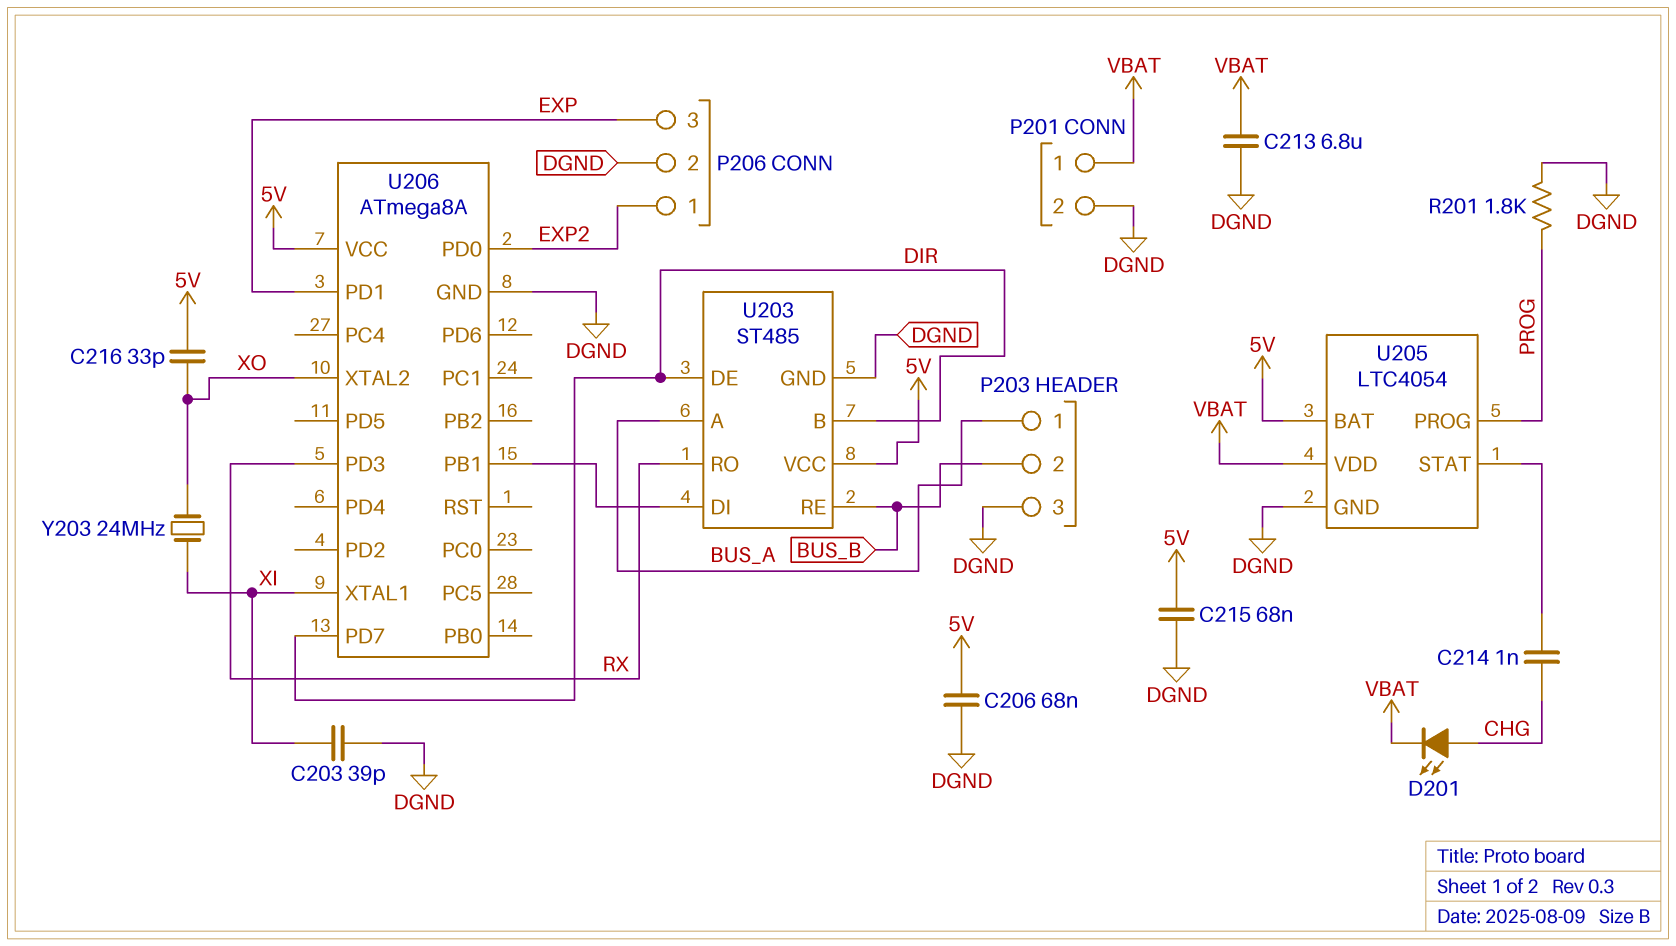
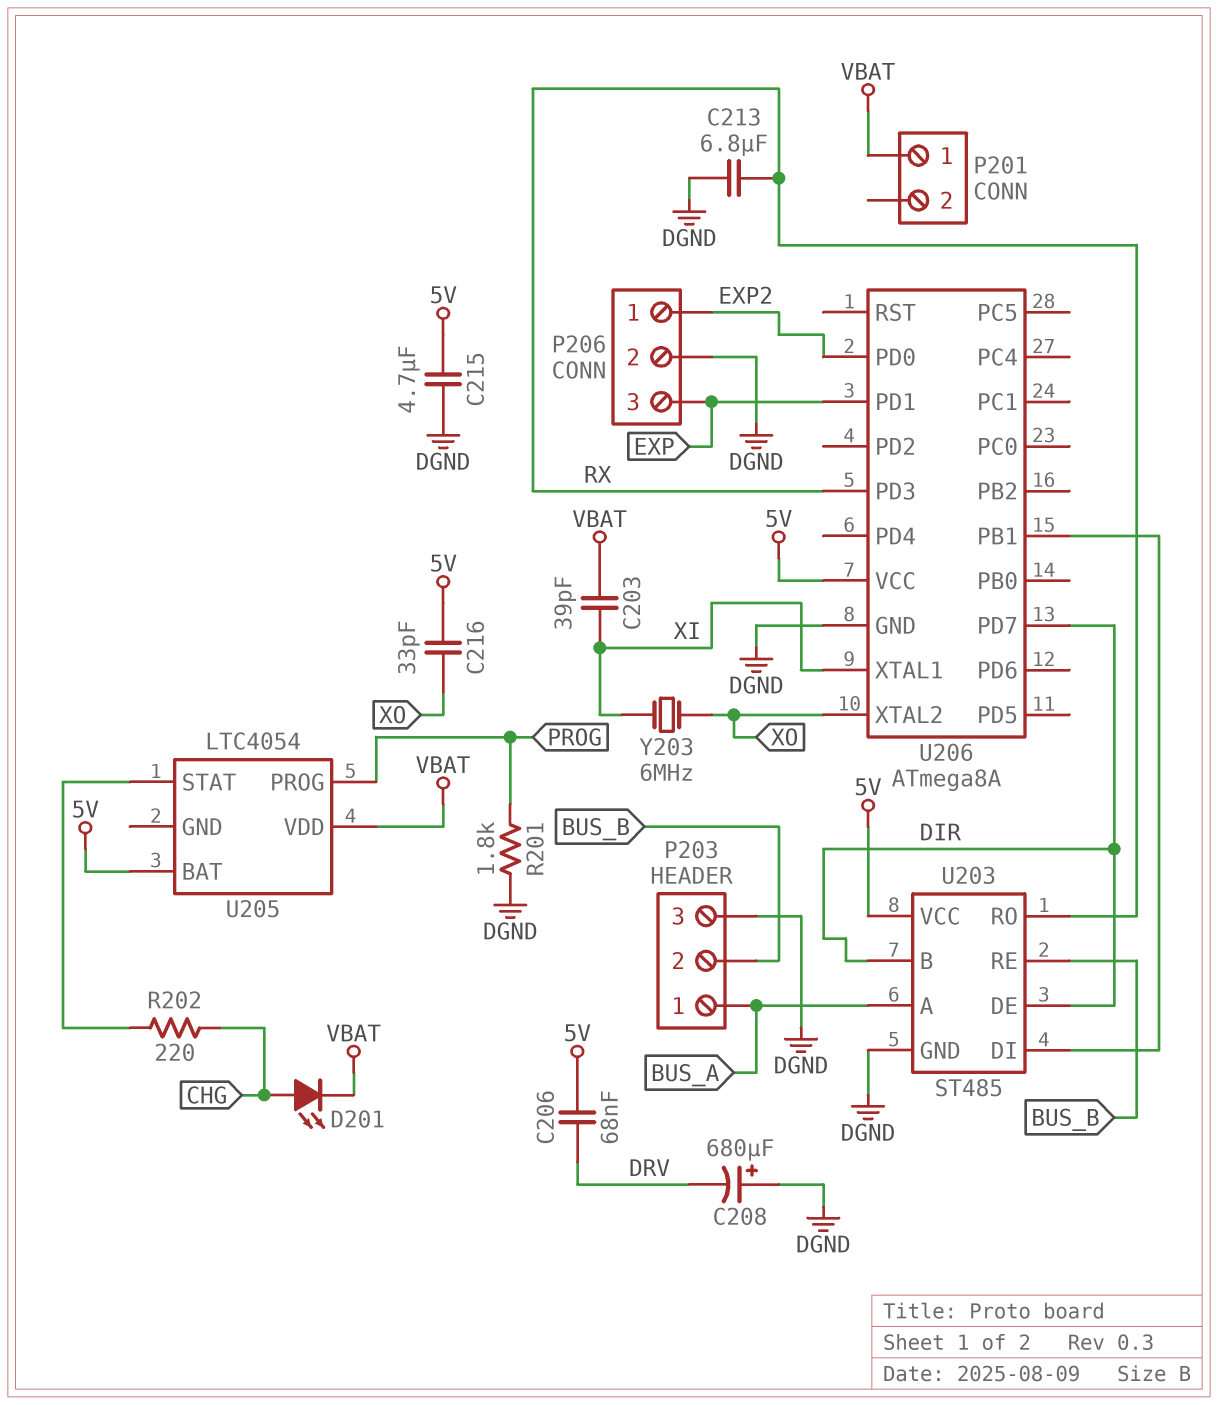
C203: 39pF (DGND, XI) -> 39pF (VBAT, XI)
C206: 68nF (5V, DGND) -> 68nF (5V, DRV)
C208: none -> 680uF (plus DGND, minus DRV)
C213: 6.8uF (DGND, VBAT) -> 6.8uF (DGND, RX)
C214: 1nF (CHG, U205/STAT) -> none
C215: 68nF (5V, DGND) -> 4.7uF (5V, DGND)
P201 pin 2: DGND -> none
R202: none -> 220 (CHG, U205/STAT)
U205 pin GND: DGND -> none
Y203: 24MHz (XI, XO) -> 6MHz (XI, XO)

